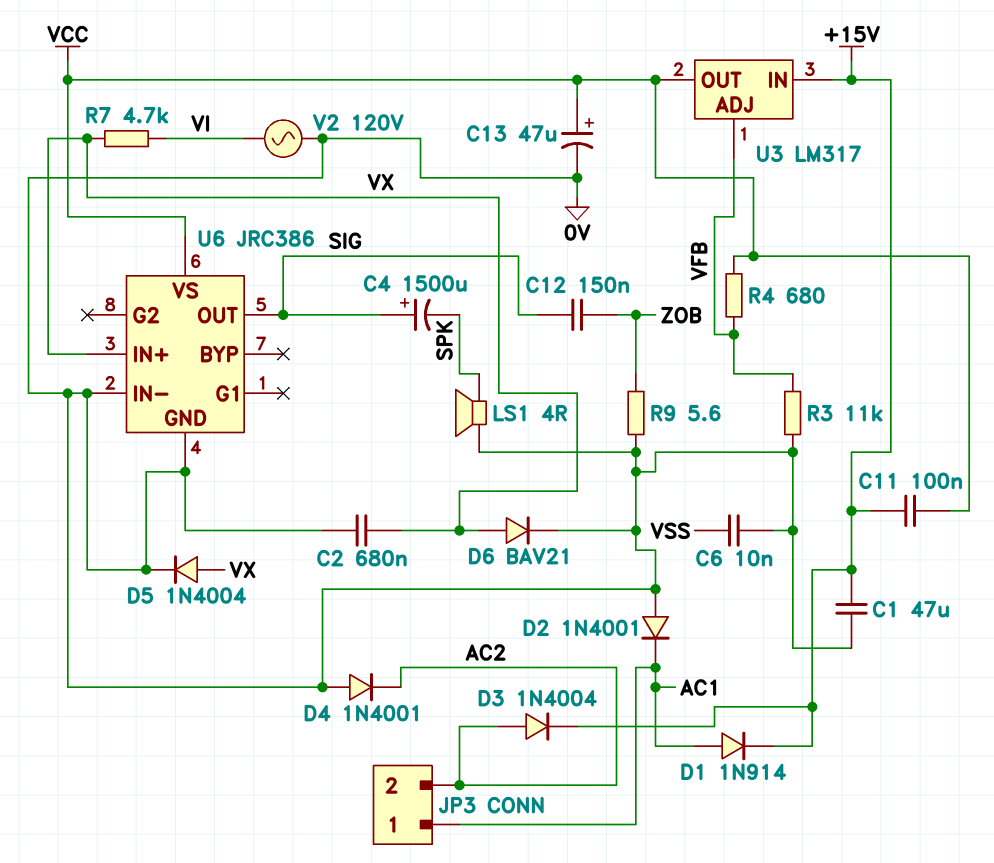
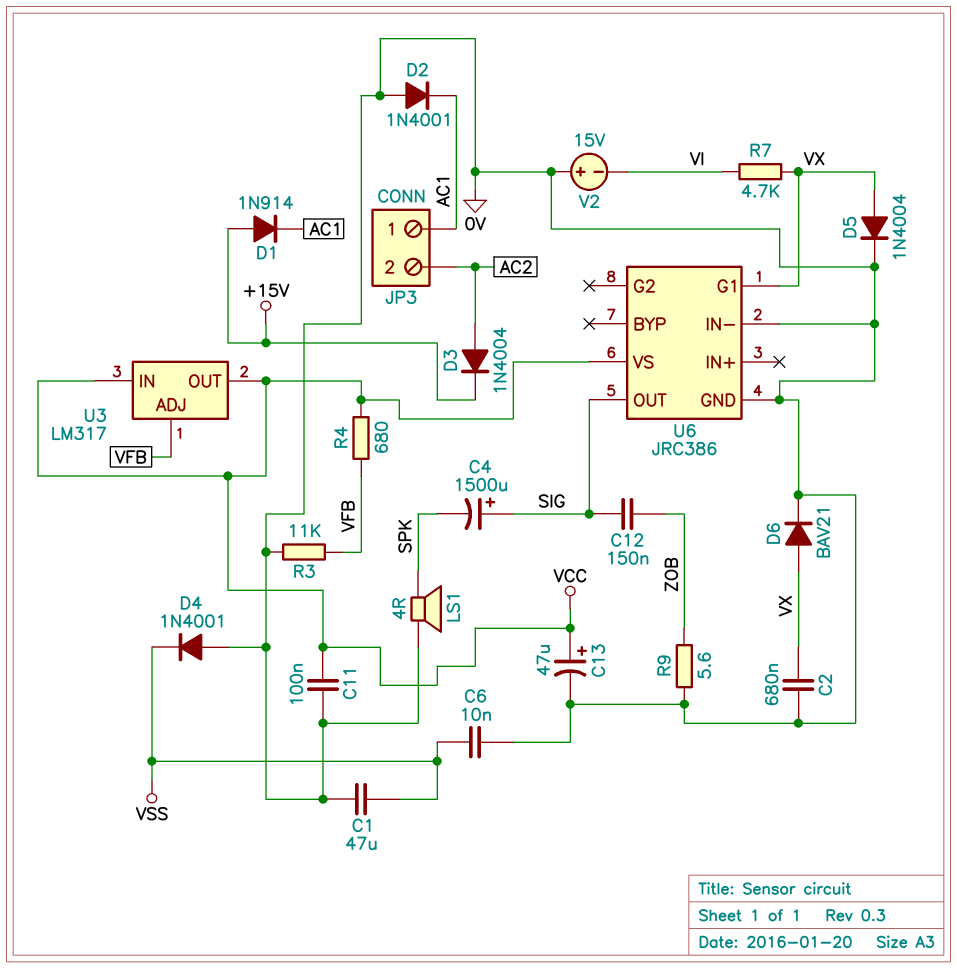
C1: 47uF (+15V, 0V) -> 47uF (0V, VSS)
C11: 100nF (+15V, VCC) -> 100nF (0V, VCC)
D1: diode 1N914 (A AC1, K +15V) -> diode 1N914 (A +15V, K AC1)
D4: diode 1N4001 (A 0V, K AC2) -> diode 1N4001 (A 0V, K VSS)
U3 pin IN: +15V -> VCC
U6 pin G1: none -> VX
U6 pin IN+: VX -> none
V2: AC 120V (0V, VI) -> 15V (plus 0V, minus VI)

